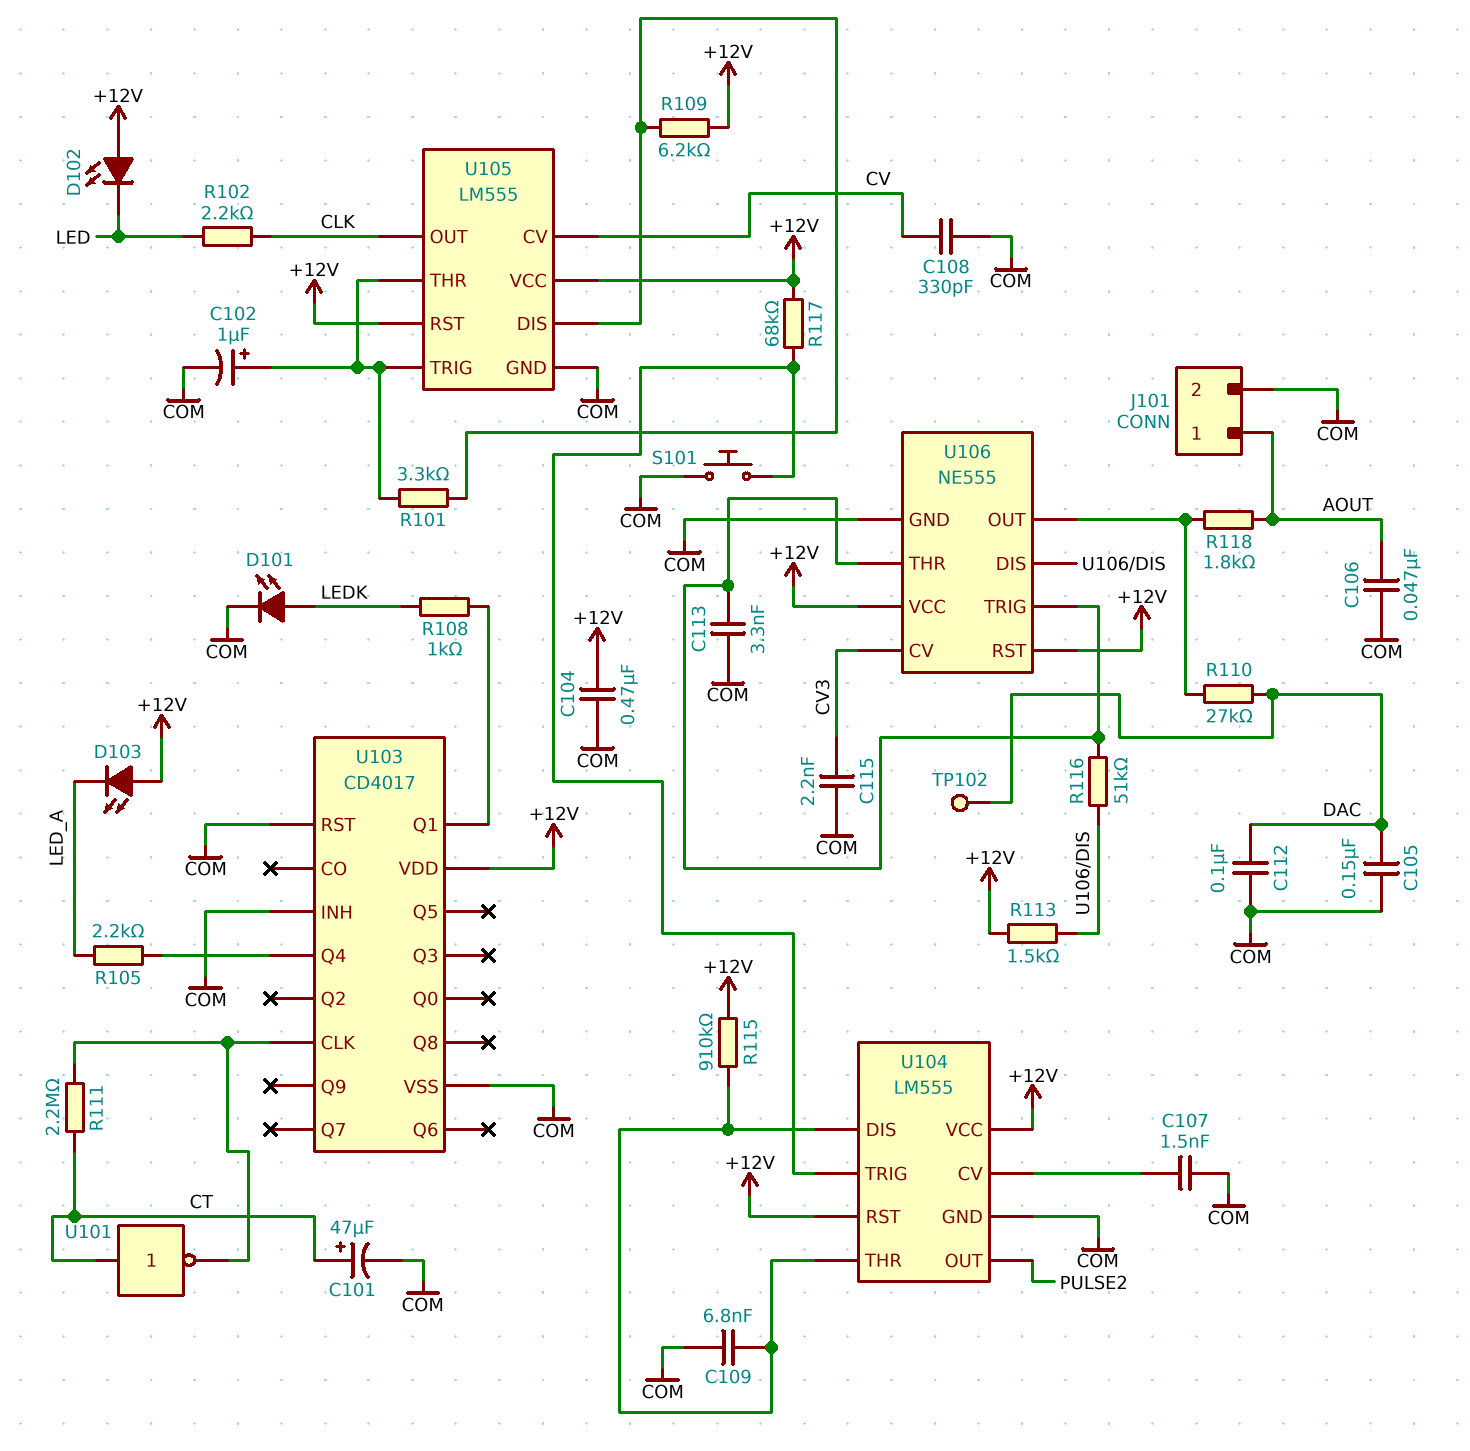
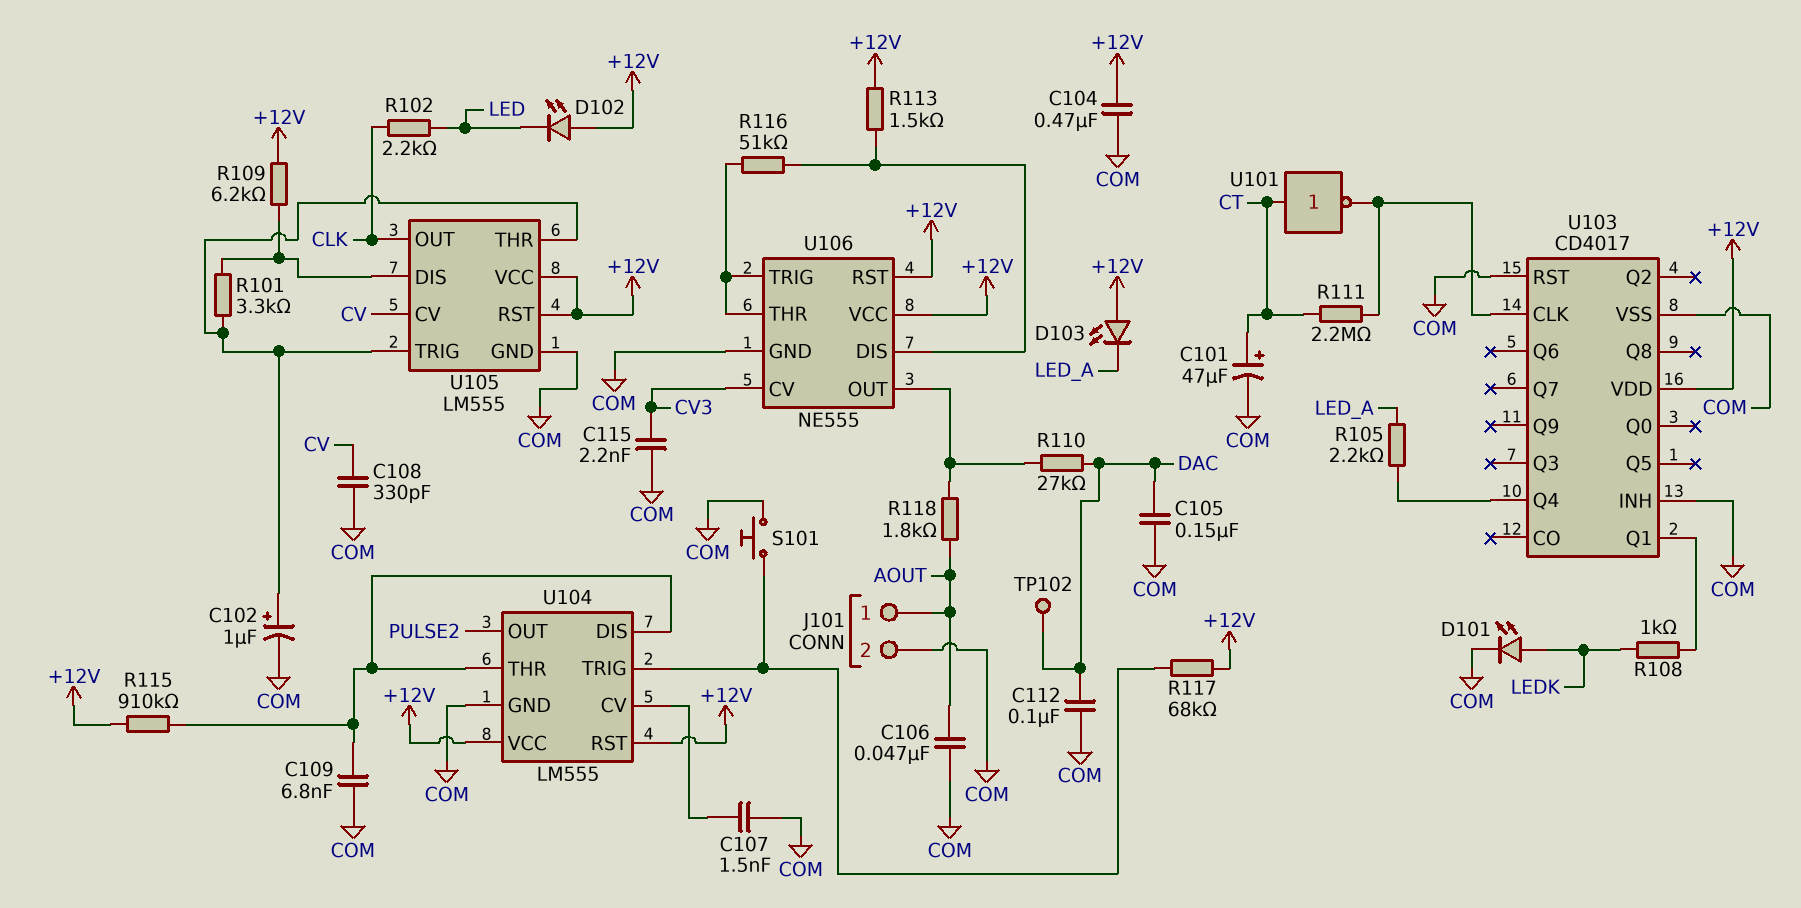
C113: 3.3nF (COM, U106/THR) -> none

